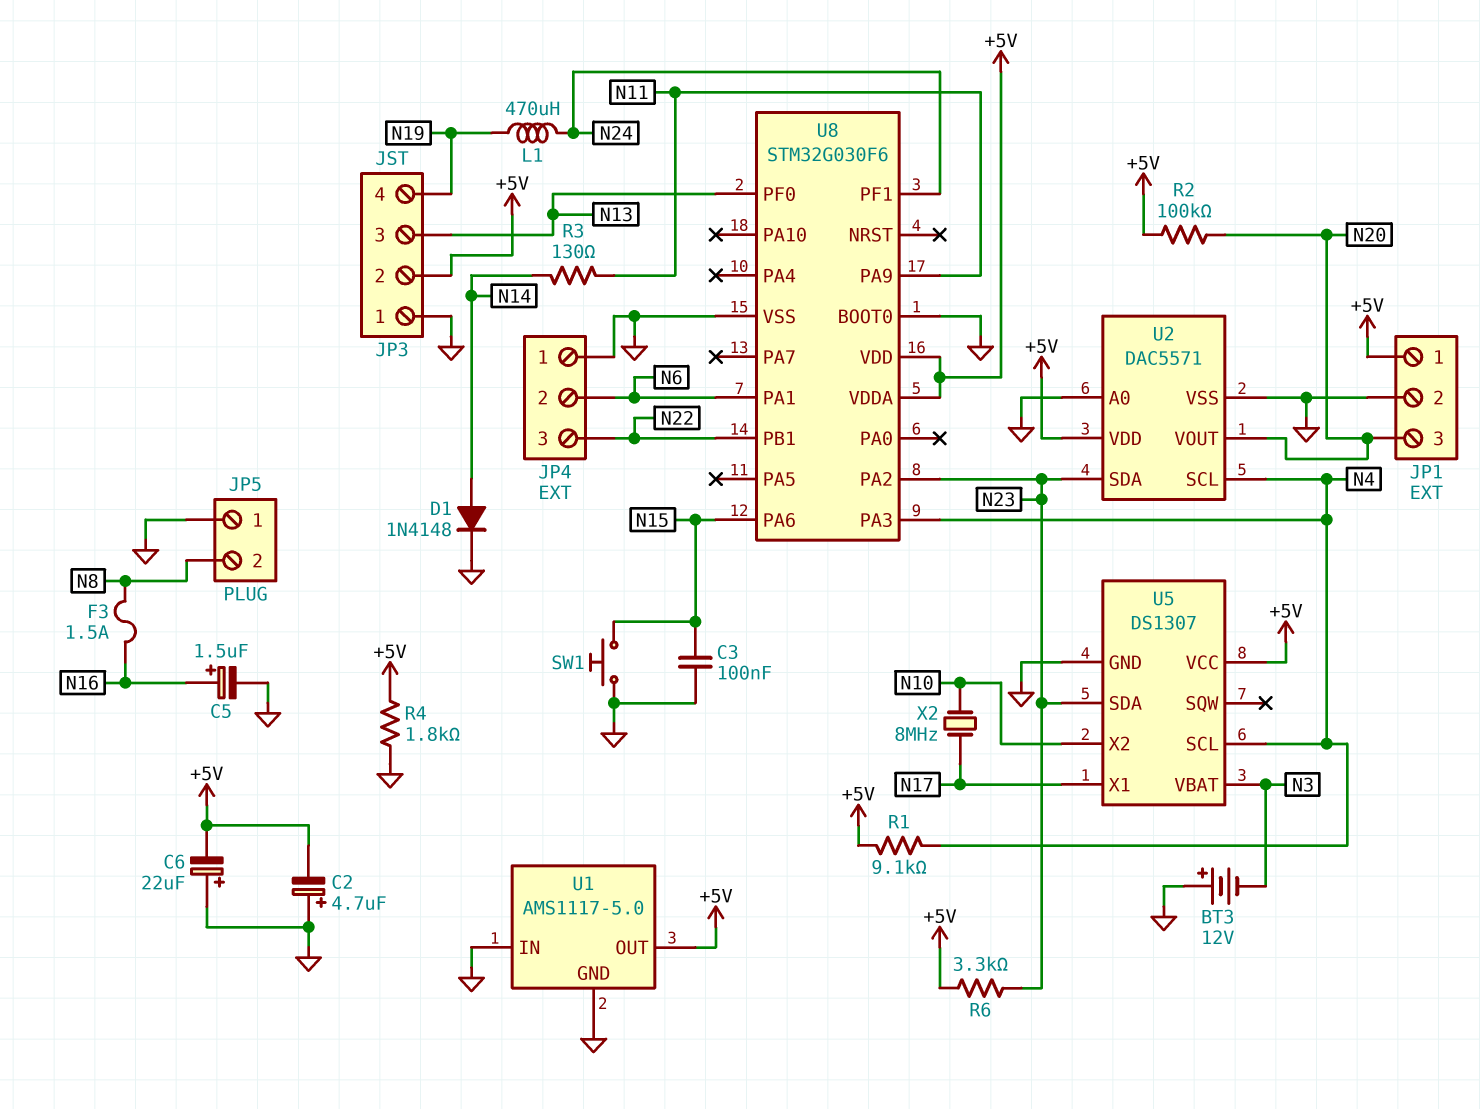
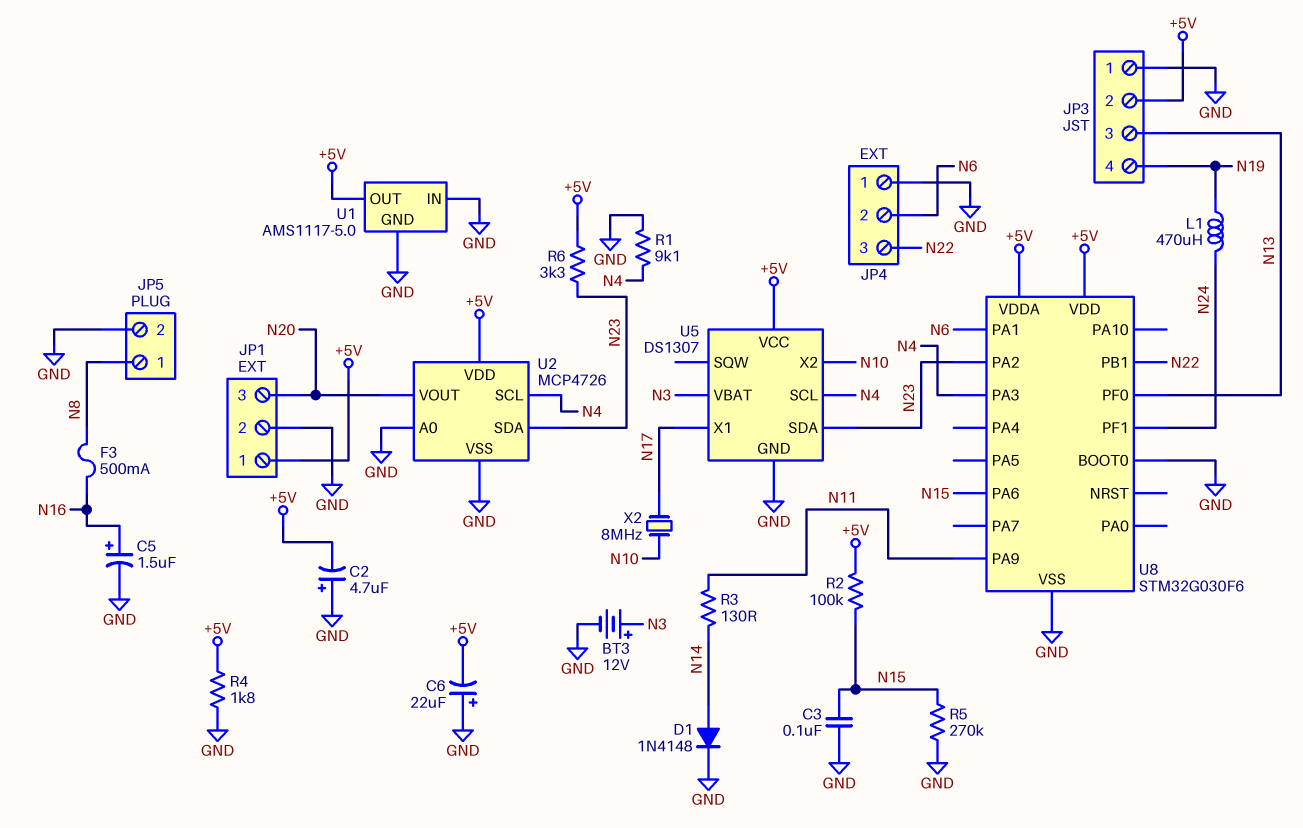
BT3: 12V (plus GND, minus N3) -> 12V (plus N3, minus GND)
F3: 1.5A (N8, N16) -> 500mA (N8, N16)
JP5 pin 1: GND -> N8
JP5 pin 2: N8 -> GND
R1: 9.1k (+5V, N4) -> 9.1k (GND, N4)
R2: 100k (+5V, N20) -> 100k (+5V, N15)
R5: none -> 270k (GND, N15)
SW1: button (GND, N15) -> none
U2: DAC5571 -> MCP4726

